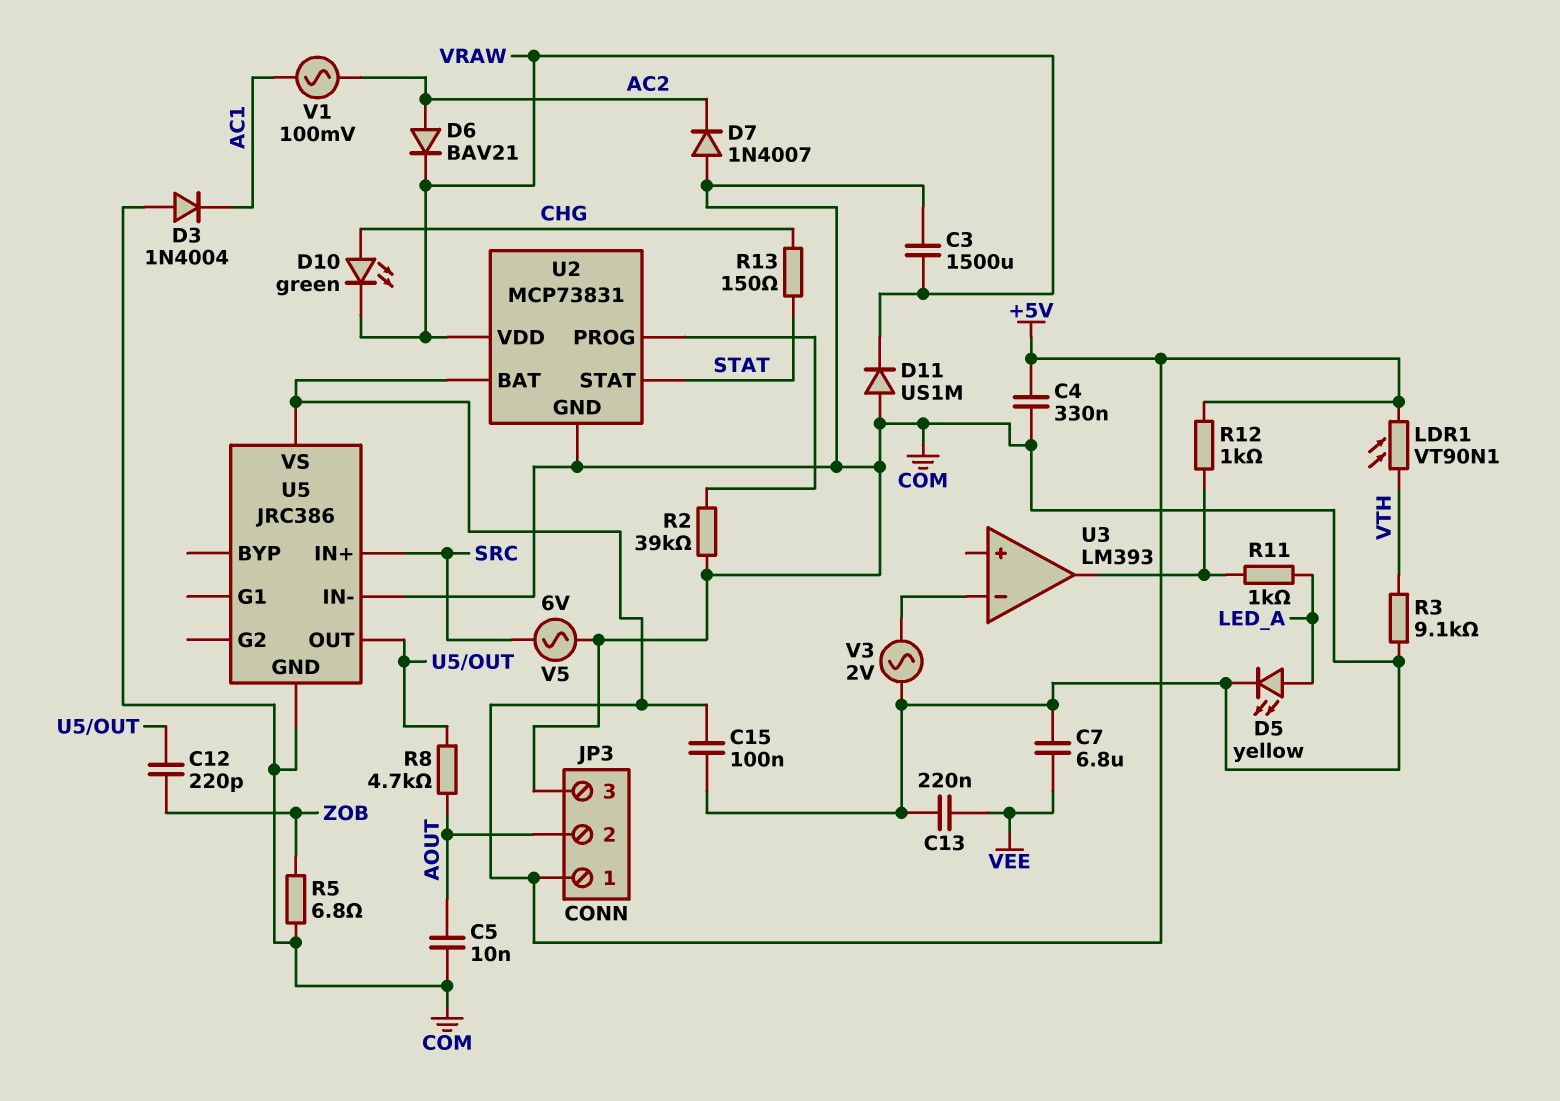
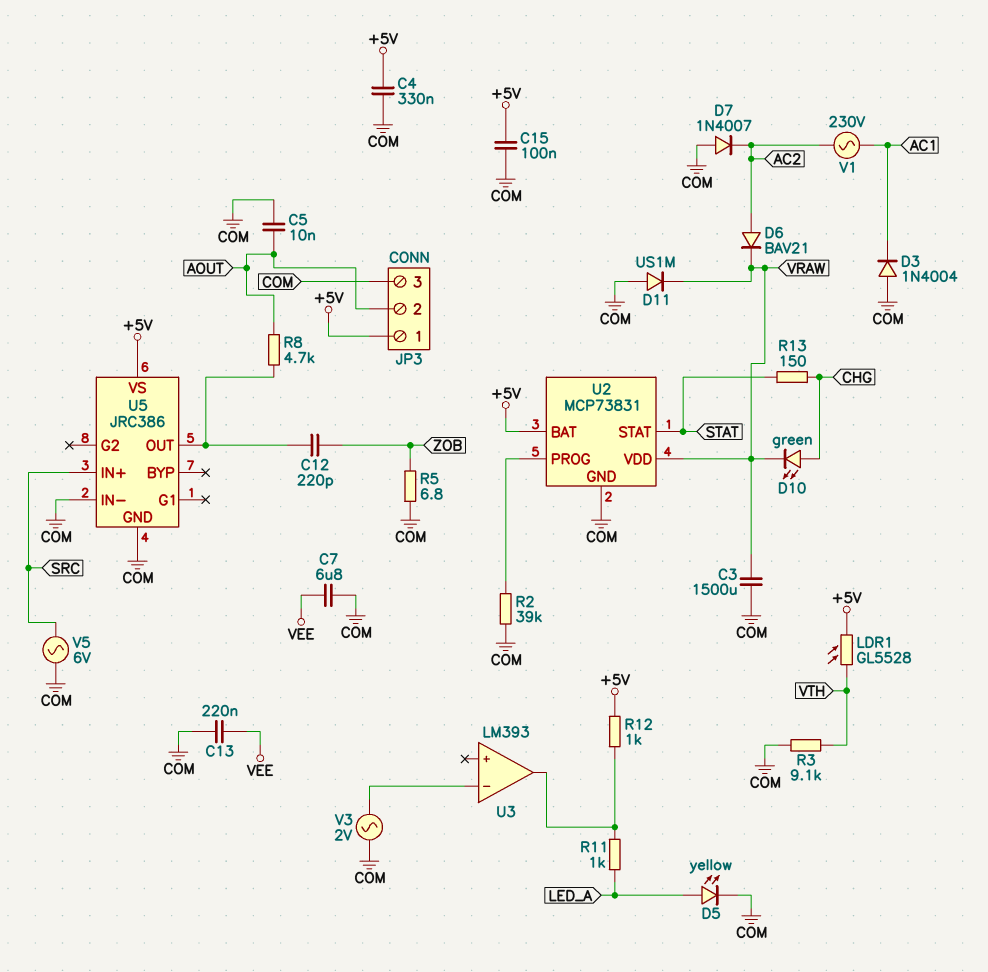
LDR1: VT90N1 (+5V, VTH) -> GL5528 (+5V, VTH)
V1: AC 100mV (AC1, AC2) -> AC 230V (AC1, AC2)

